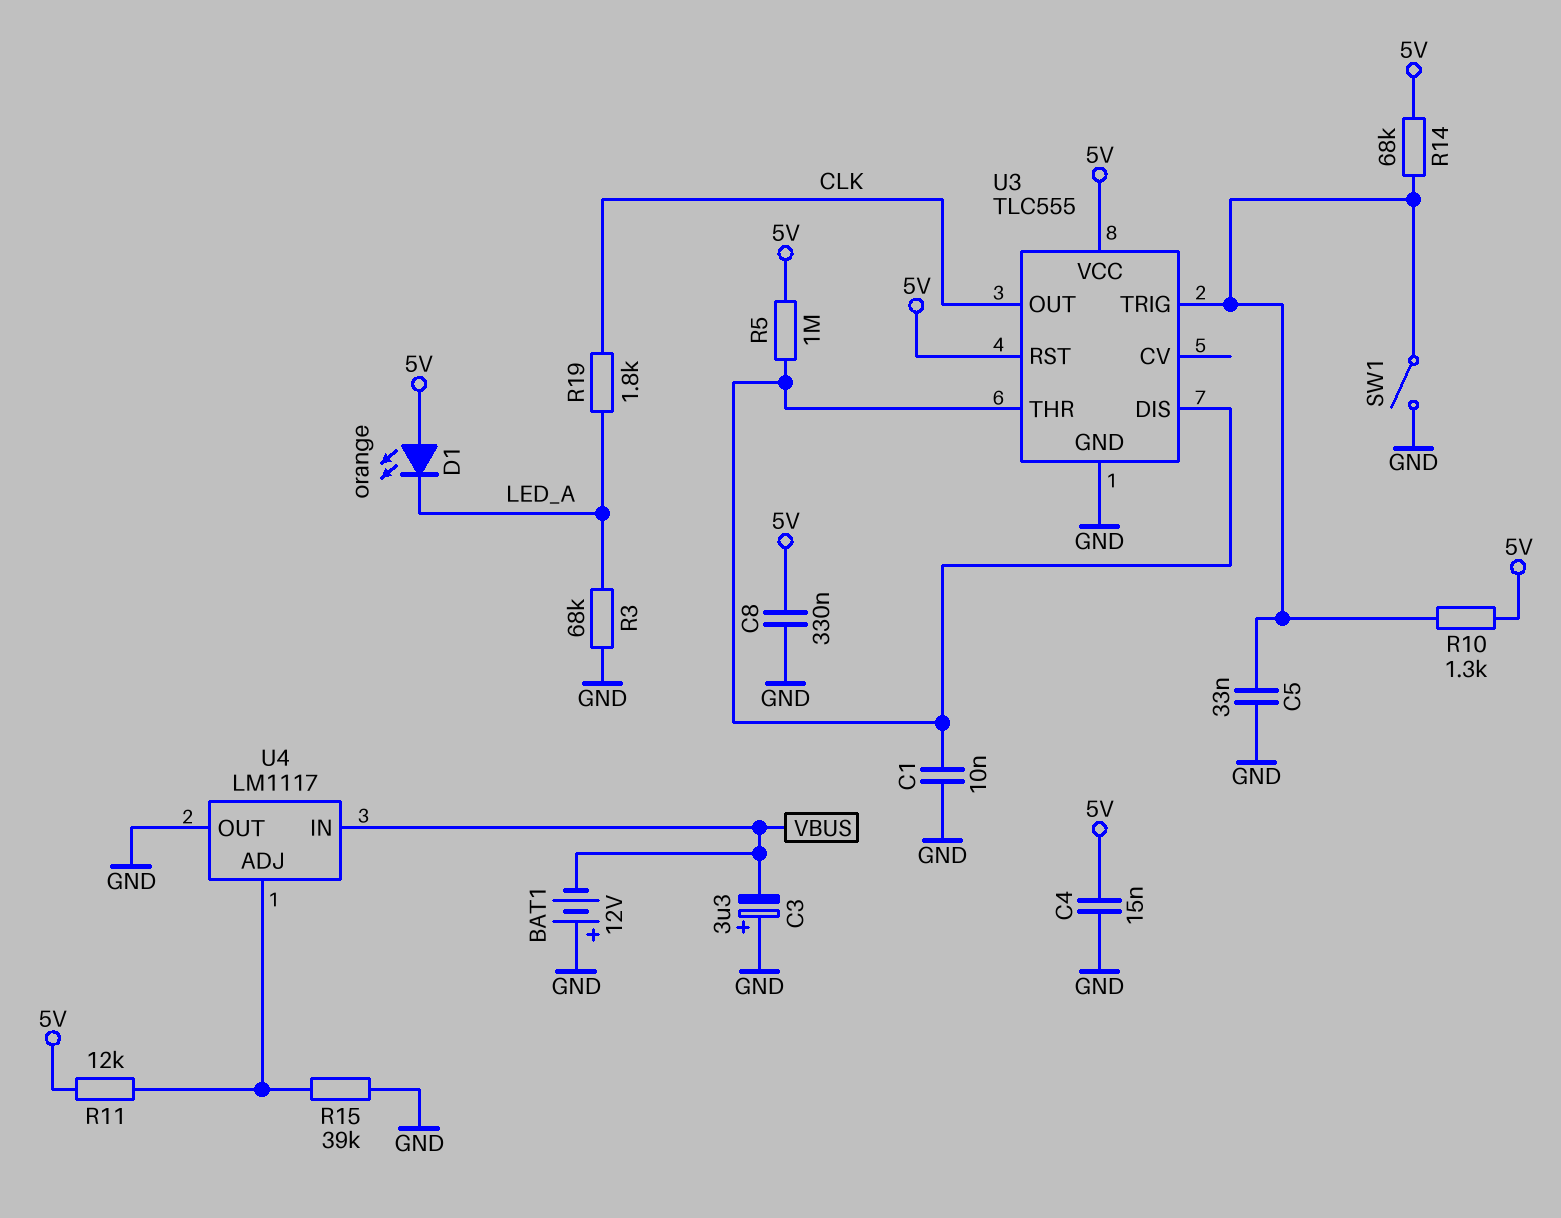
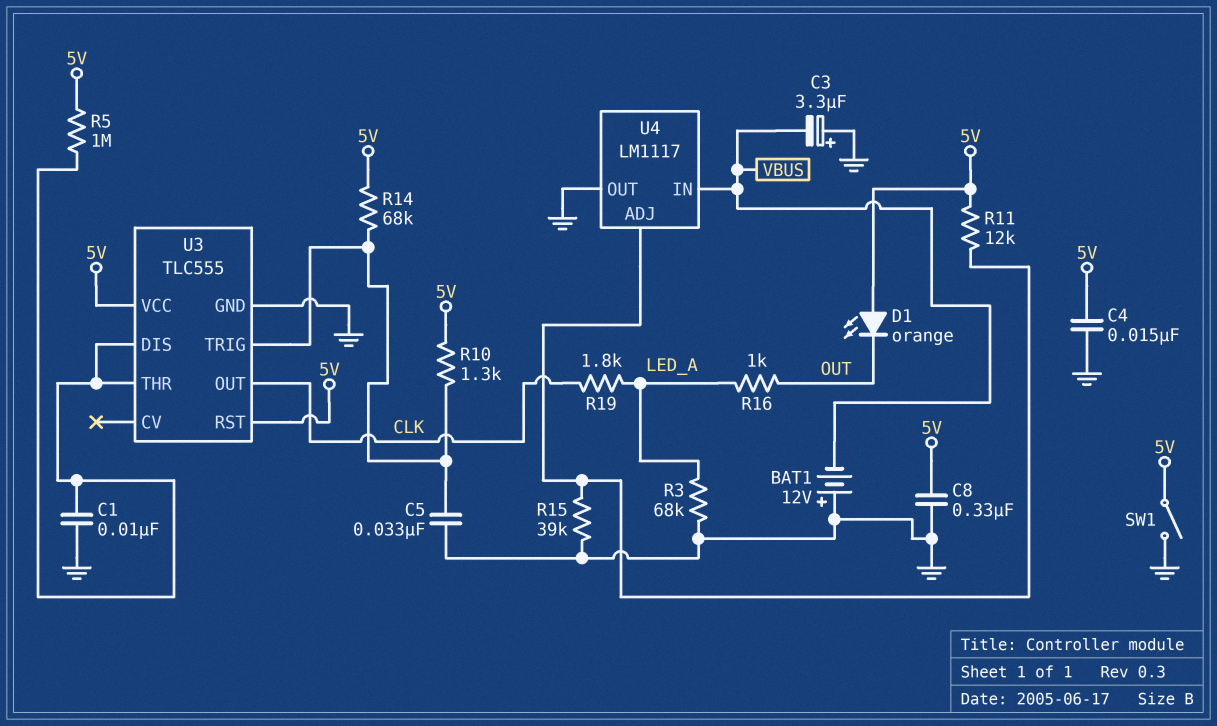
D1: LED orange (A 5V, K LED_A) -> LED orange (A 5V, K OUT)
R16: none -> 1k (LED_A, OUT)
SW1: switch (GND, U3/TRIG) -> switch (5V, GND)

